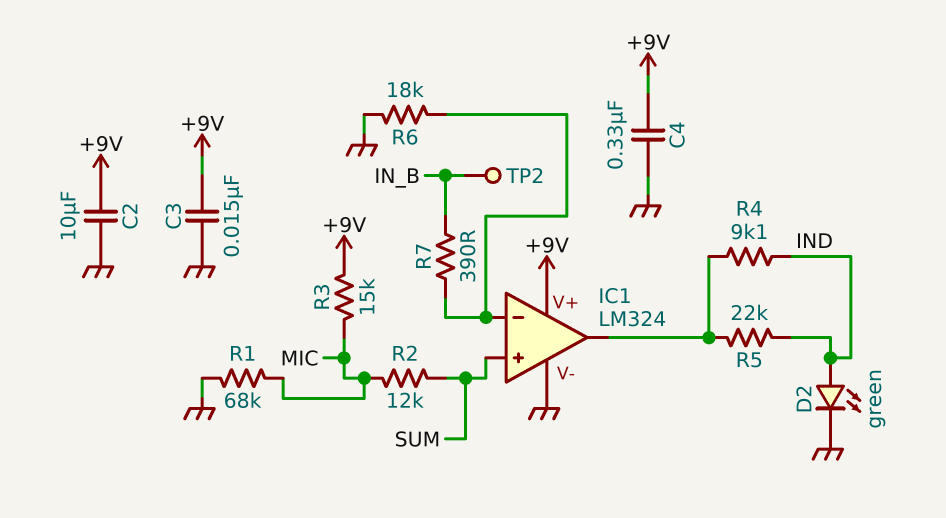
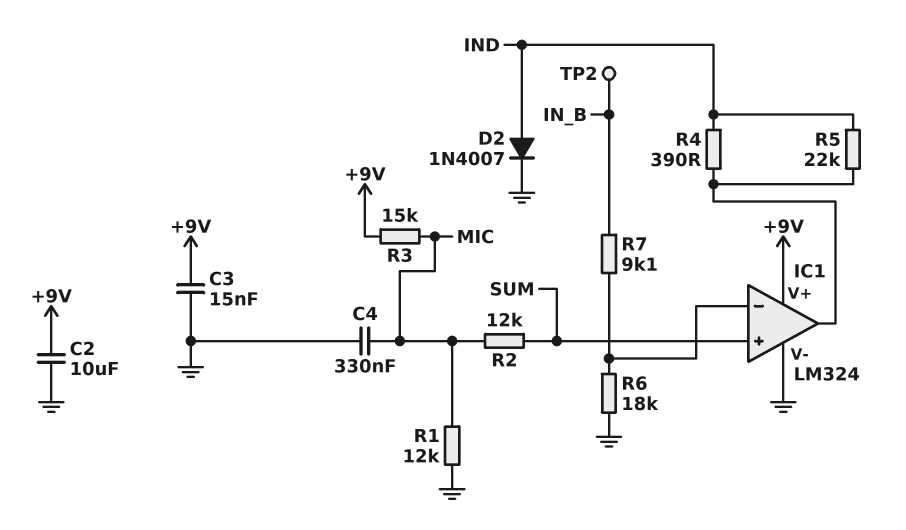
C4: 330nF (+9V, GND) -> 330nF (GND, MIC)
D2: LED green (A IND, K GND) -> diode 1N4007 (A IND, K GND)
R1: 68k (GND, MIC) -> 12k (GND, MIC)
R4: 9.1k (IC1/out, IND) -> 390 (IC1/out, IND)
R7: 390 (IC1/in-, IN_B) -> 9.1k (IC1/in-, IN_B)

